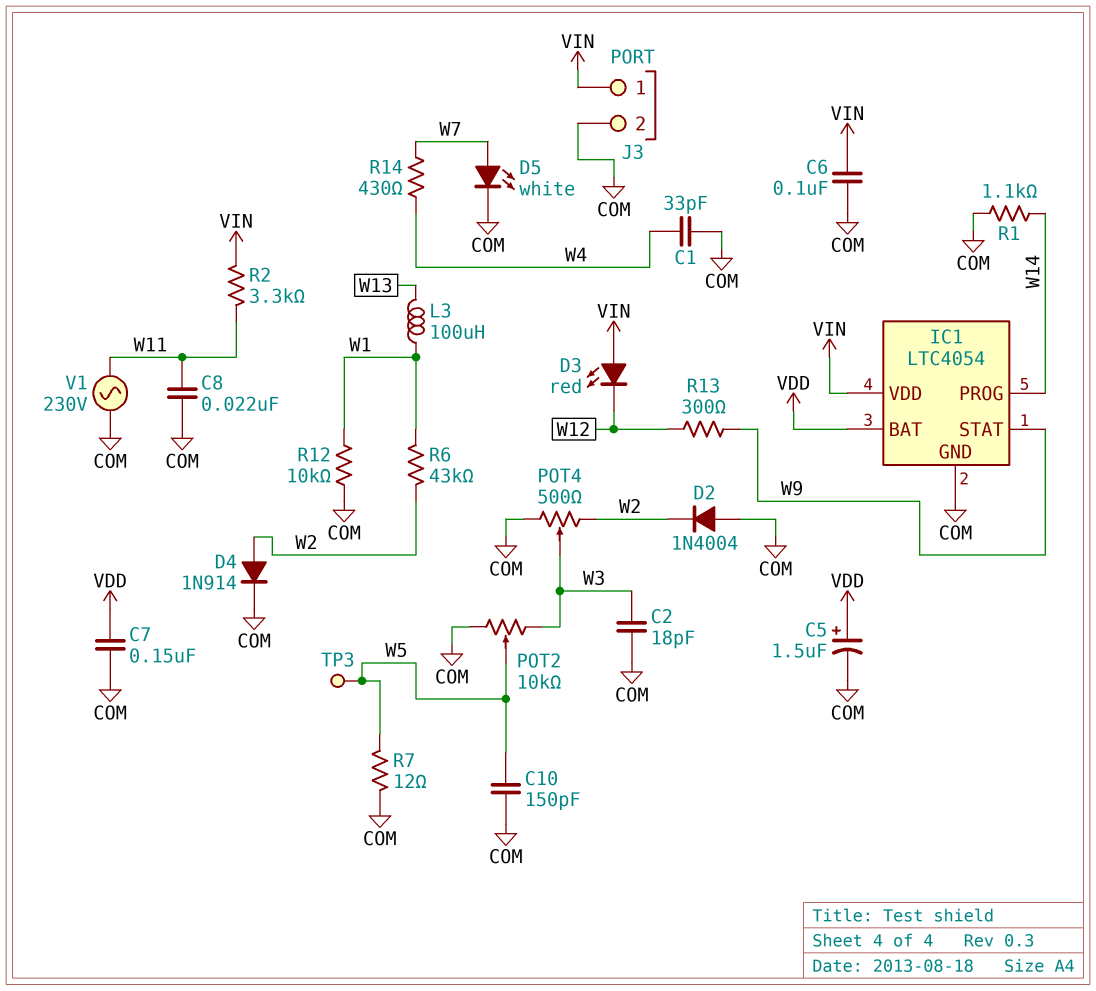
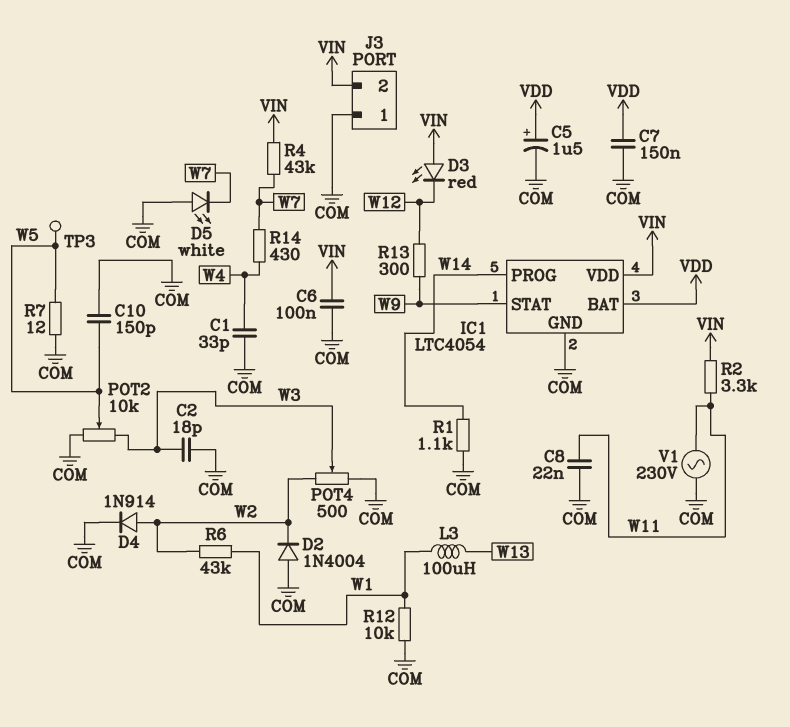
D5: LED white (A W7, K COM) -> LED white (A COM, K W7)
J3 pin 1: VIN -> COM
J3 pin 2: COM -> VIN
R4: none -> 43k (VIN, W7)

